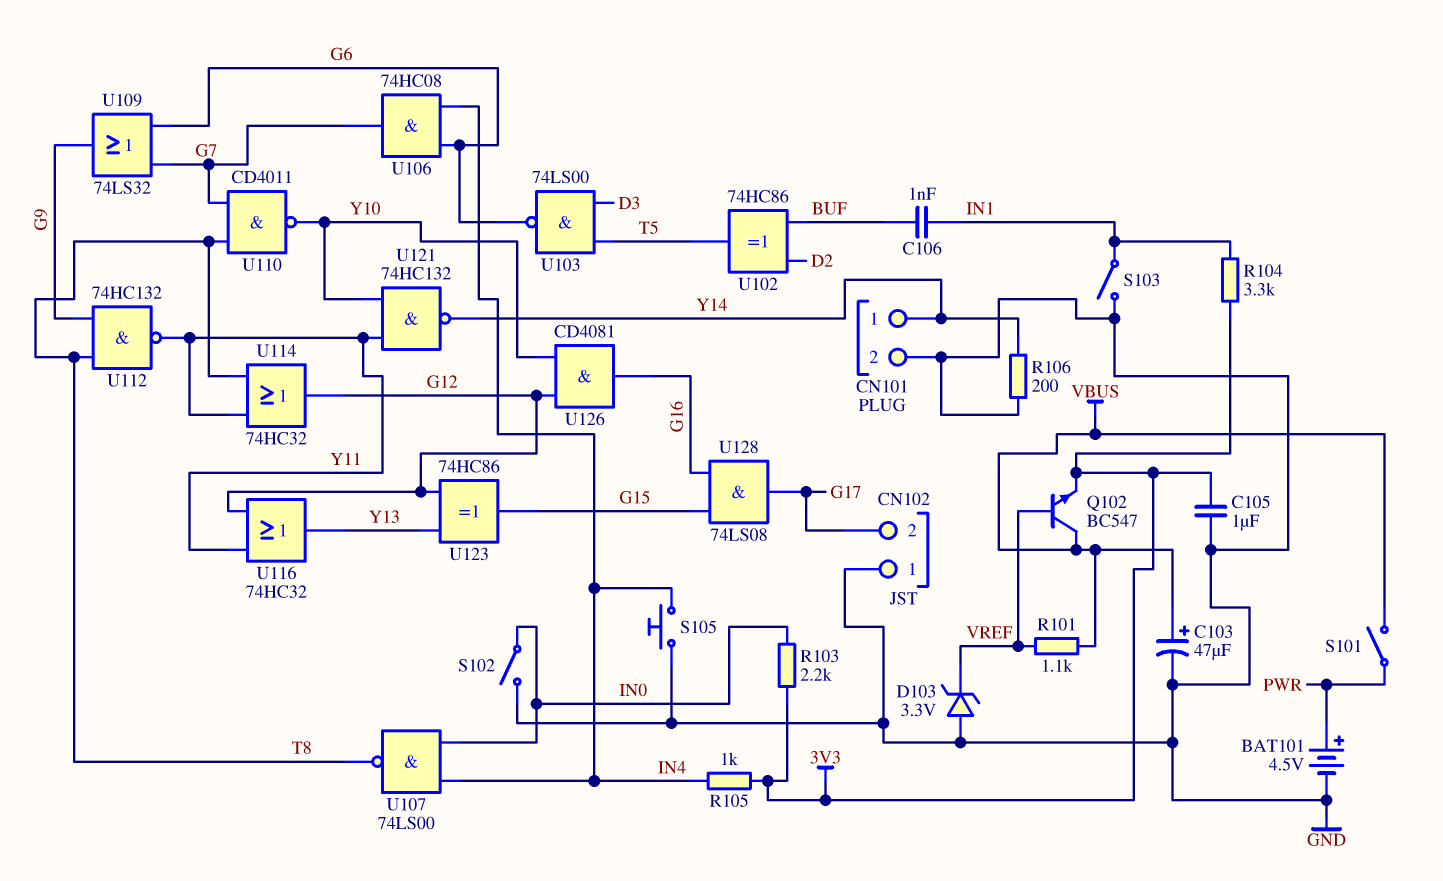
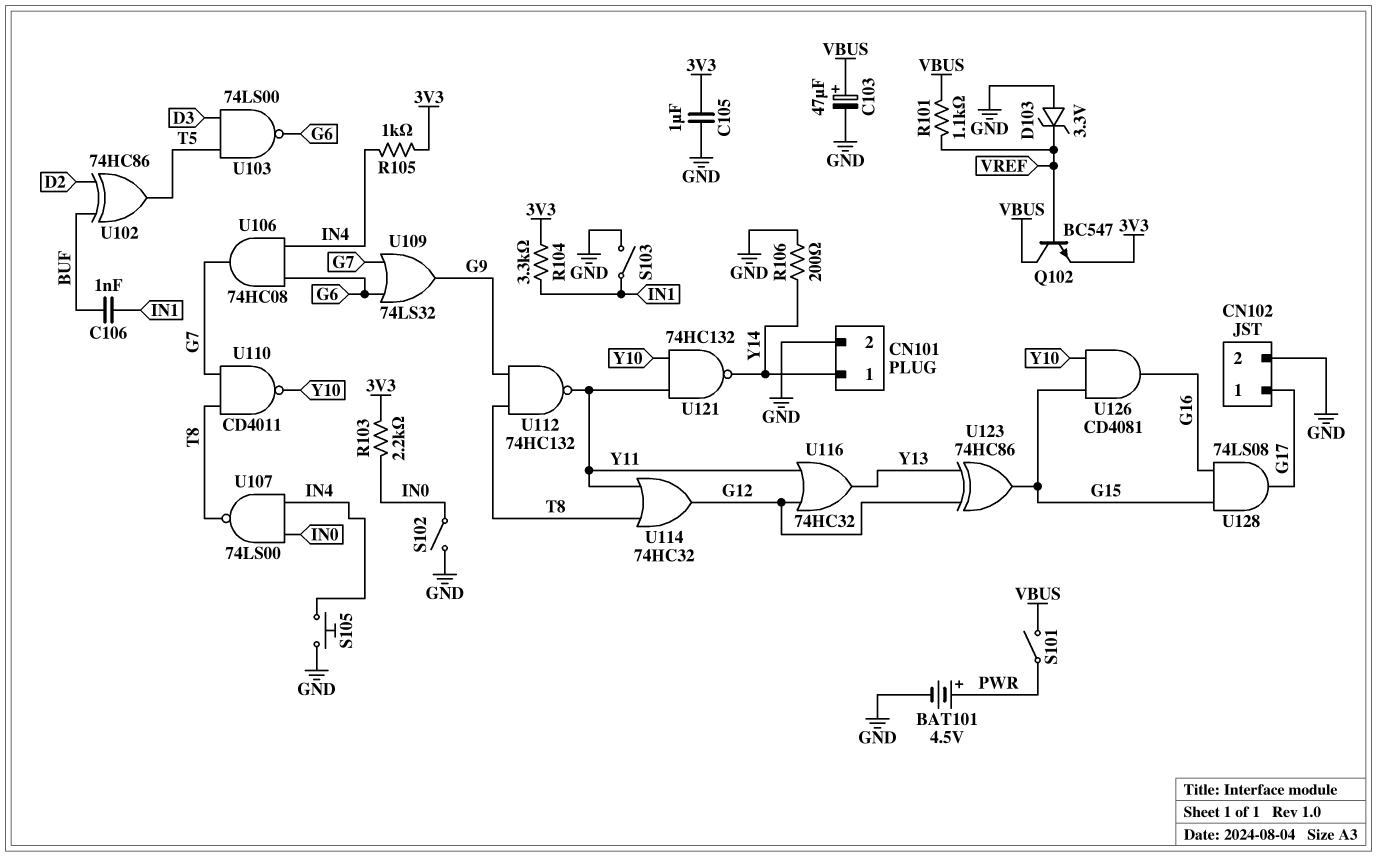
CN102 pin 1: GND -> G17
CN102 pin 2: G17 -> GND
U126: AND CD4081 (in G12, in Y10, out G16) -> AND CD4081 (in G15, in Y10, out G16)

